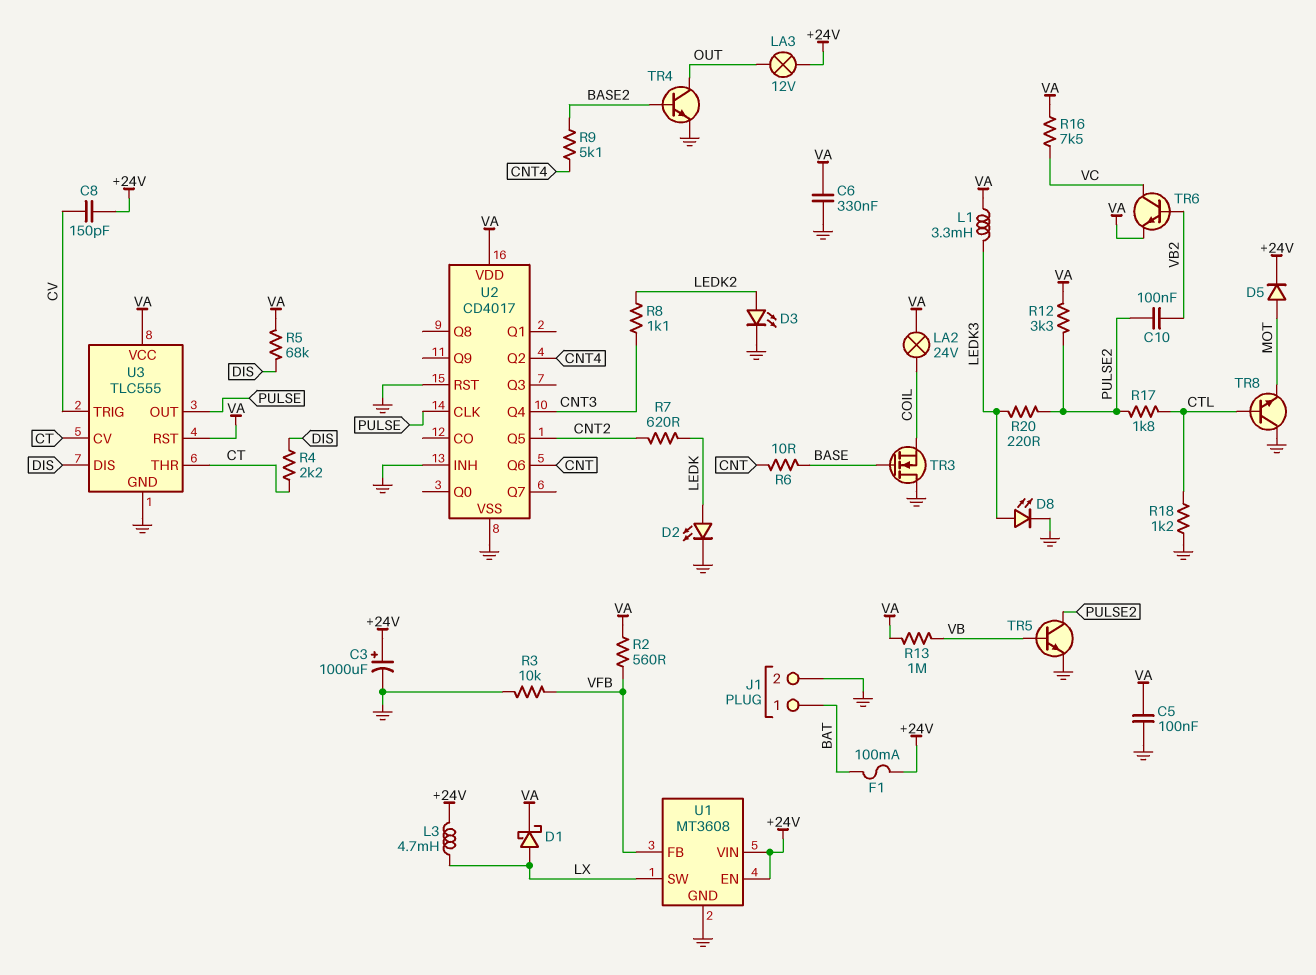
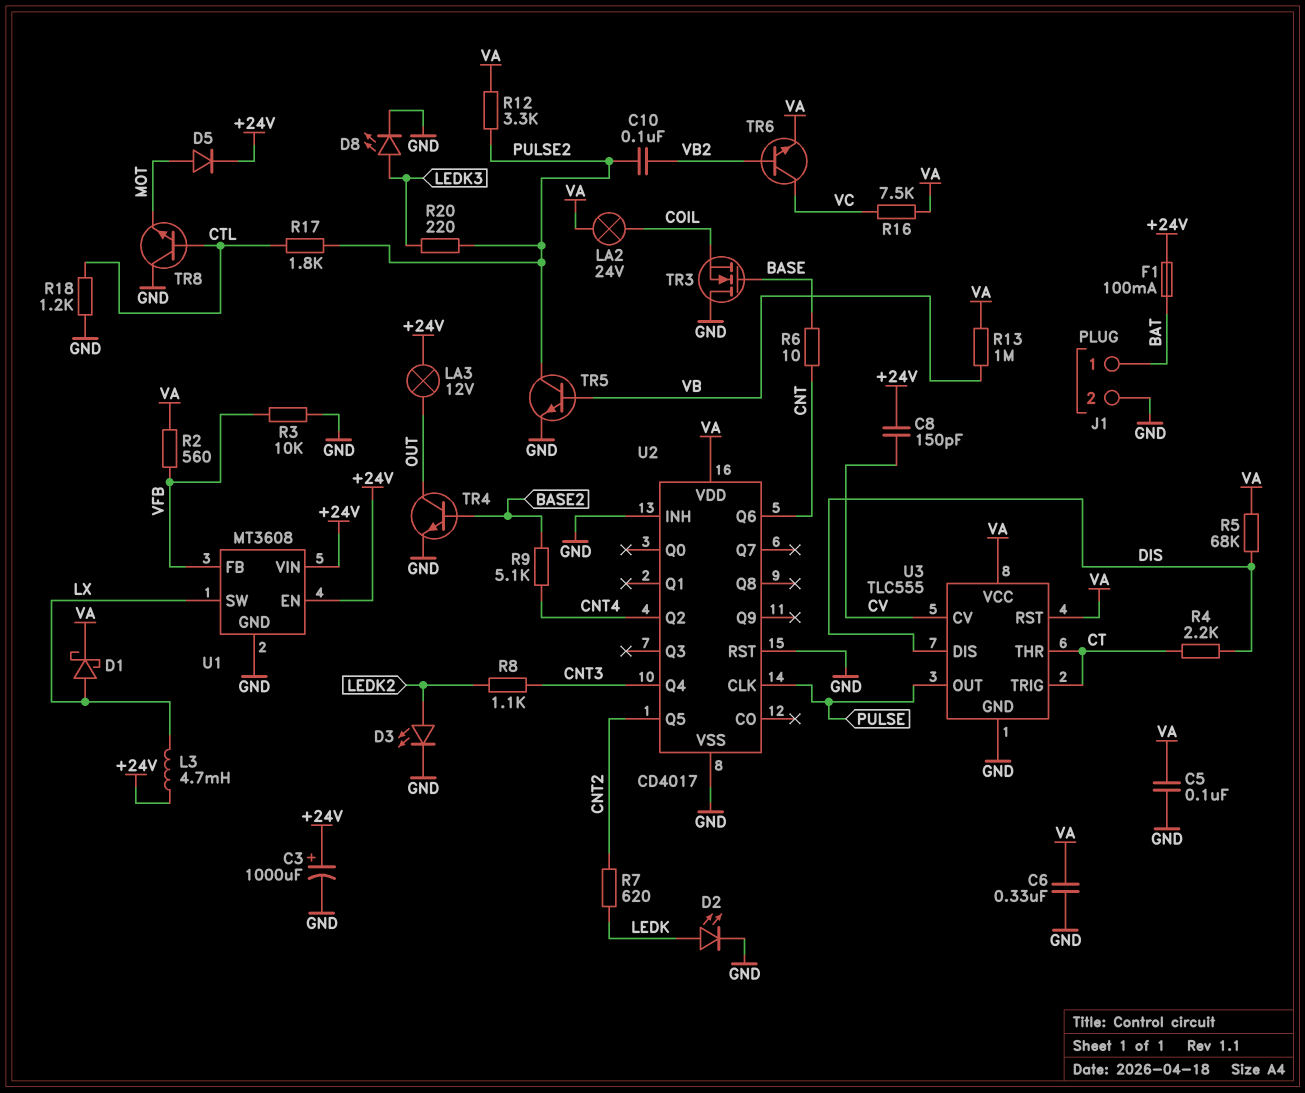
L1: 3.3mH (LEDK3, VA) -> none
U3 pin CV: CT -> CV
U3 pin TRIG: CV -> CT

